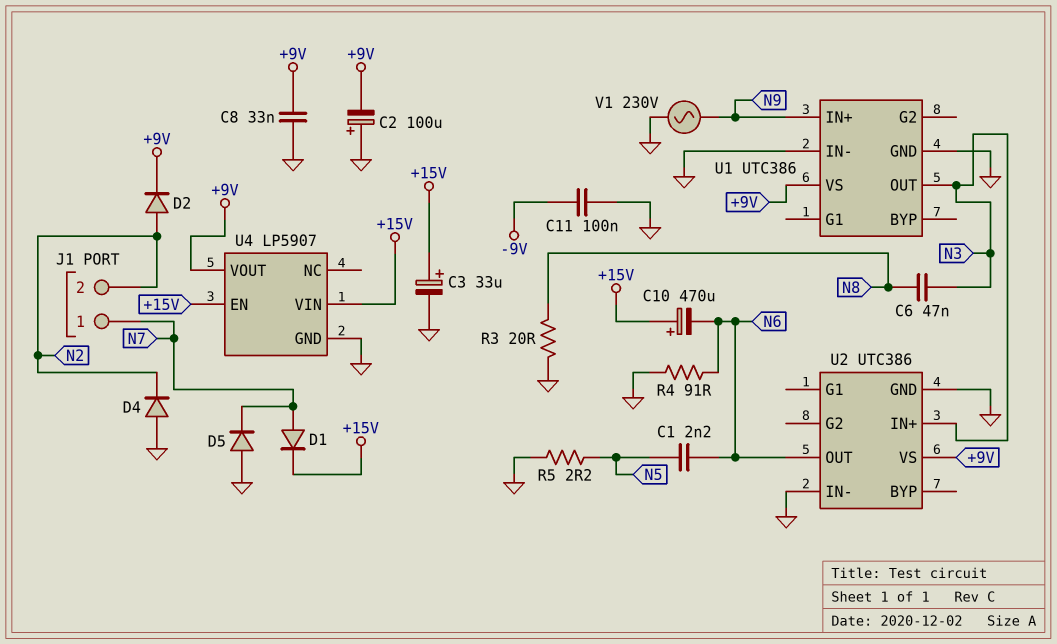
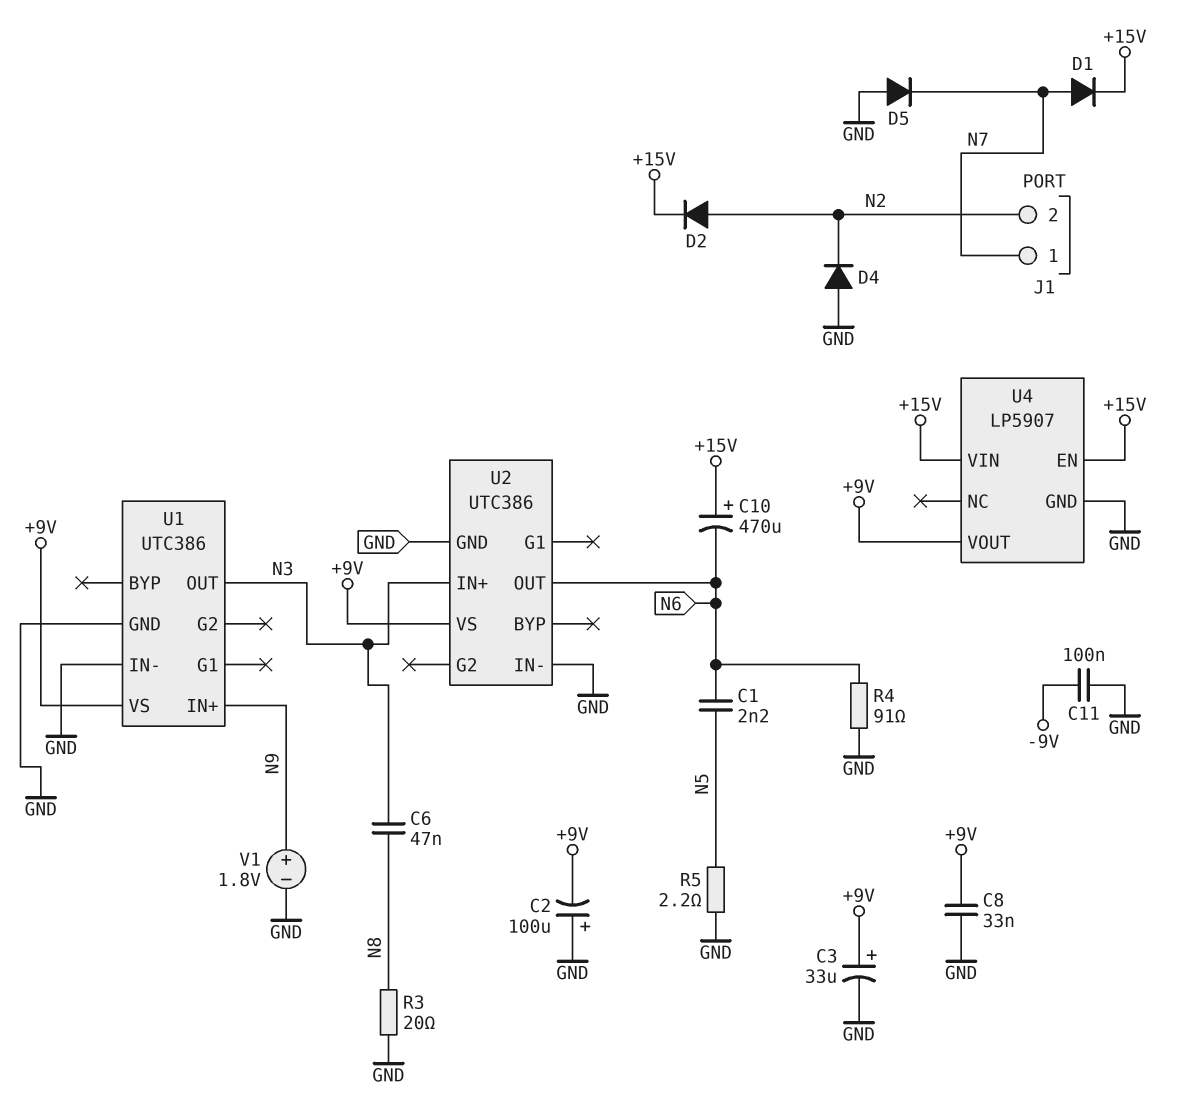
C3: 33uF (plus +15V, minus GND) -> 33uF (plus +9V, minus GND)
D2: diode (A N2, K +9V) -> diode (A N2, K +15V)
V1: AC 230V (GND, N9) -> 1.8V (plus N9, minus GND)

